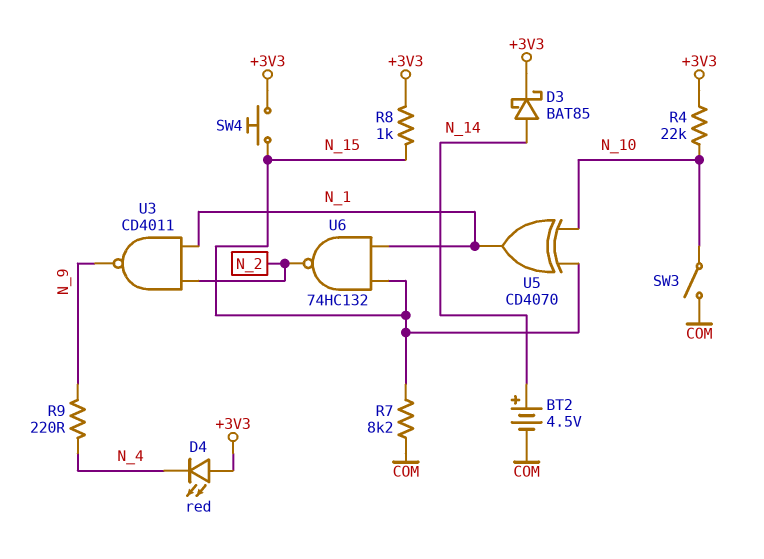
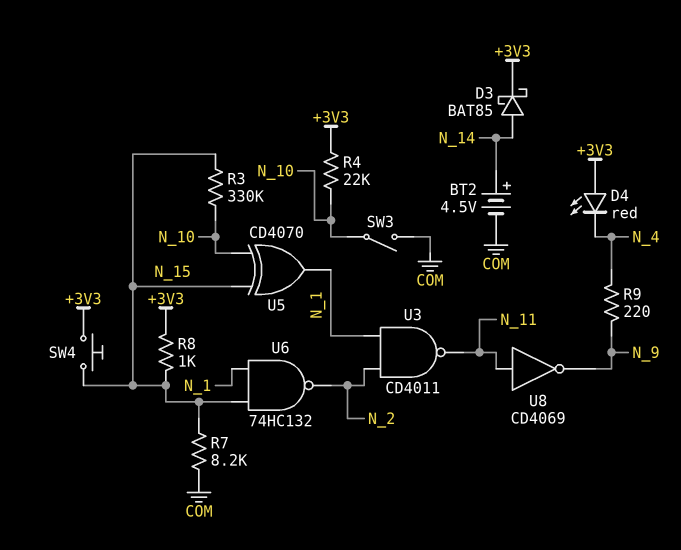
R3: none -> 330k (N_10, N_15)
U3: NAND CD4011 (in N_1, in N_2, out N_9) -> NAND CD4011 (in N_1, in N_2, out N_11)
U8: none -> NOT CD4069 (in N_11, out N_9)

